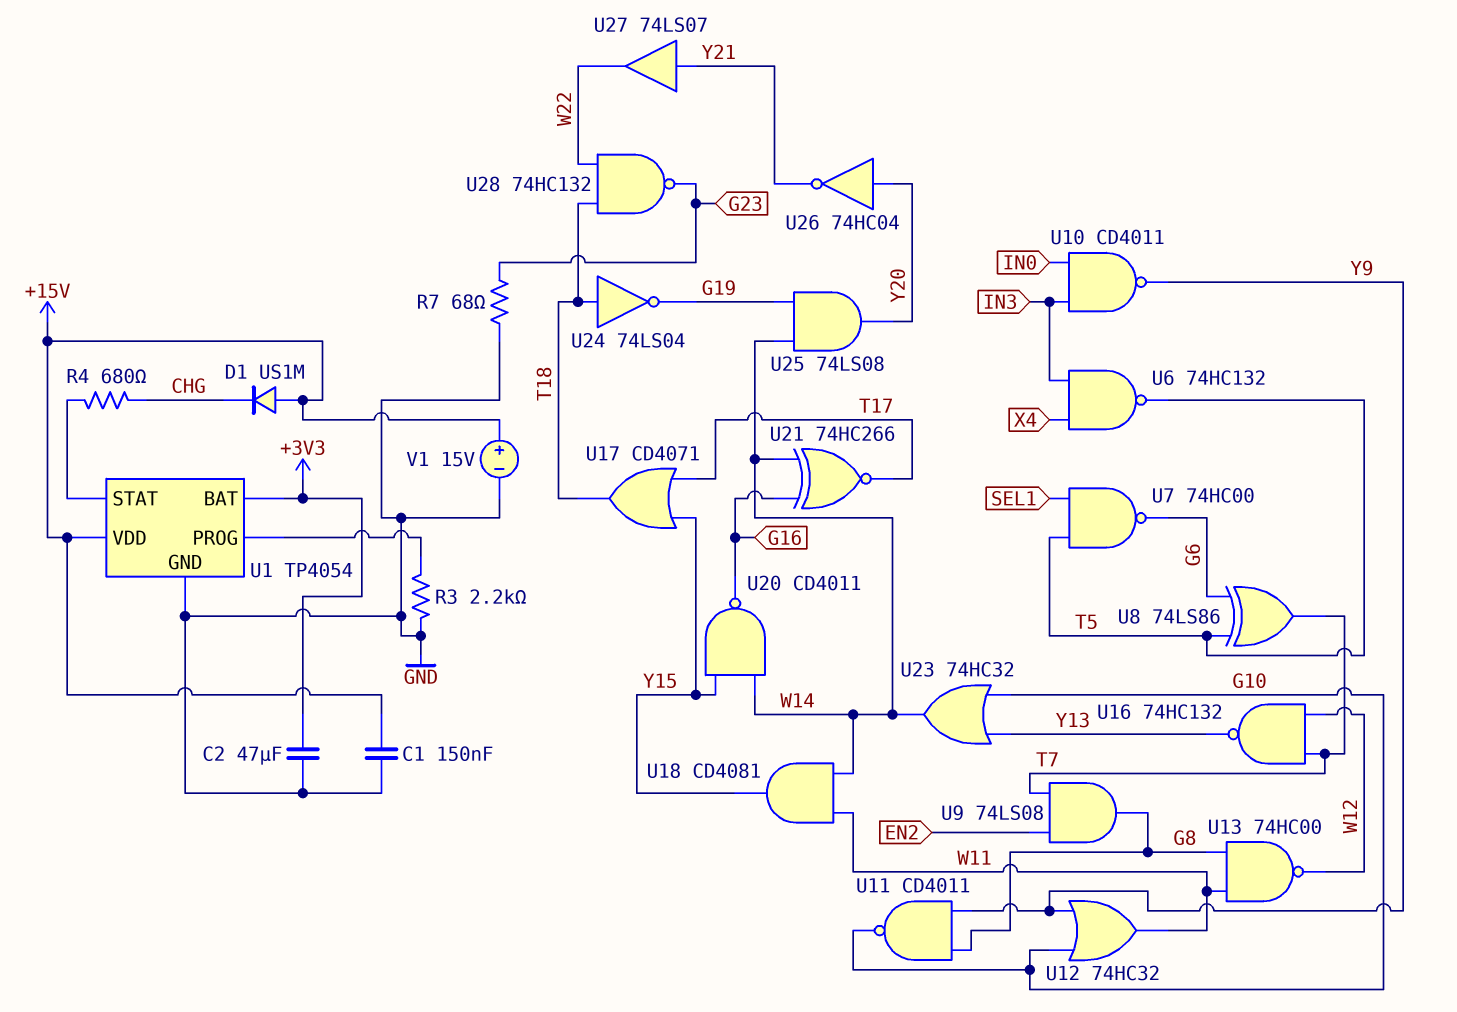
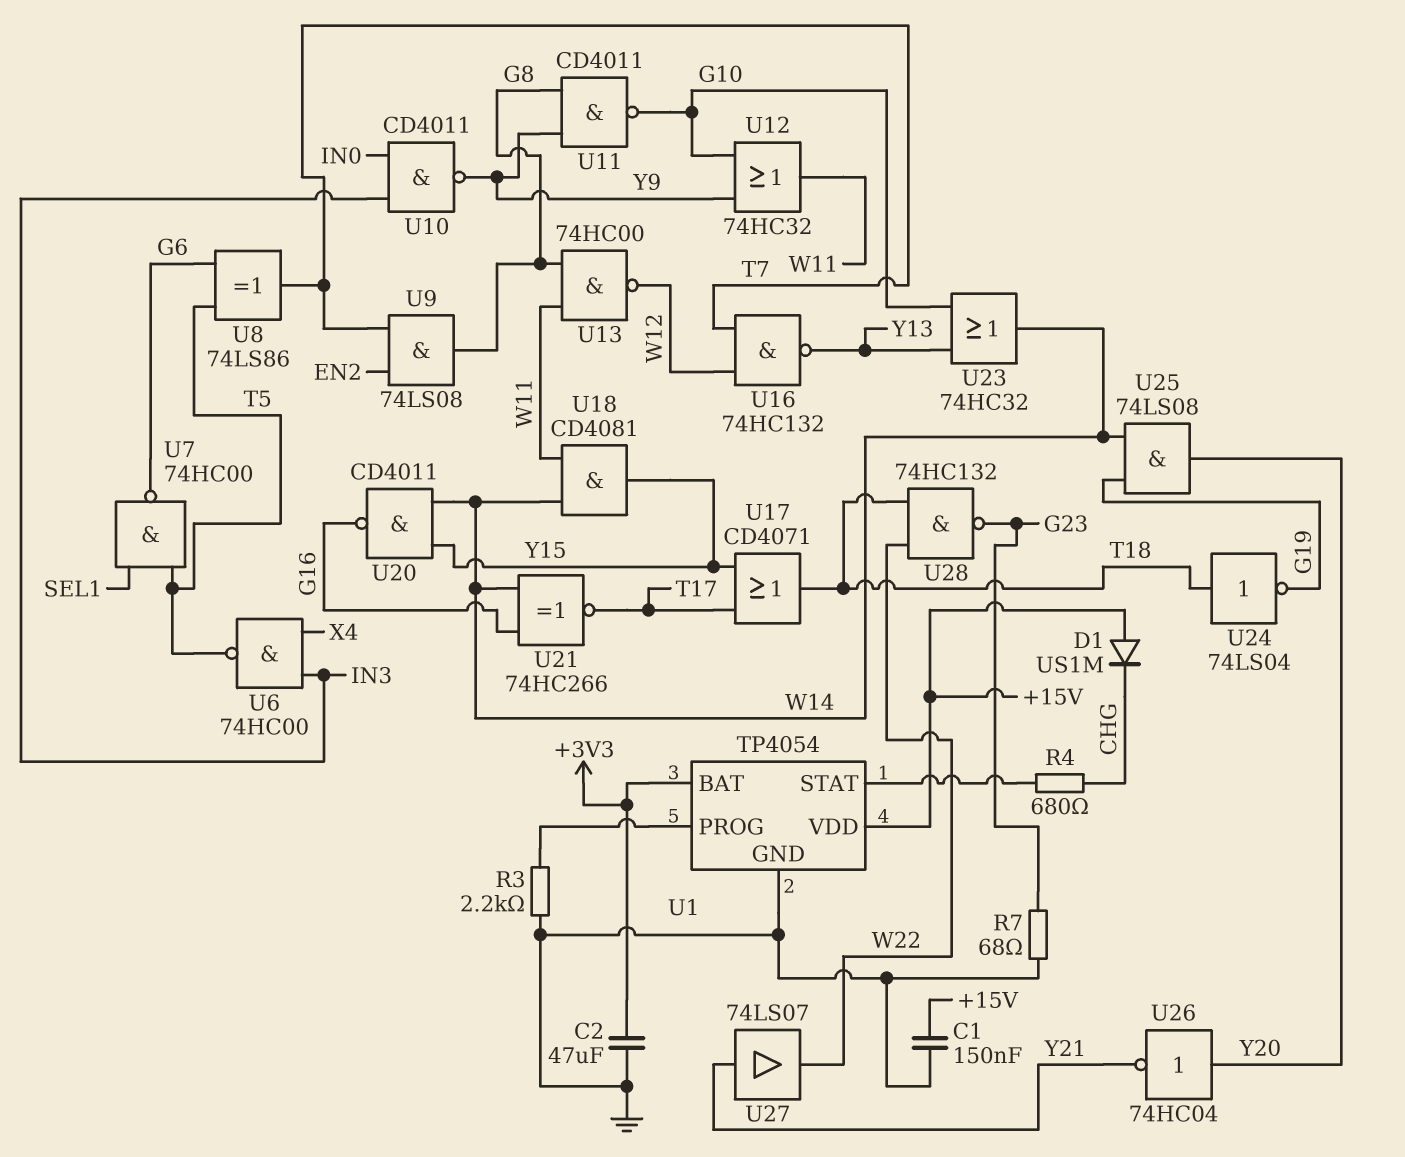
U6: NAND 74HC132 (in IN3, in X4, out T5) -> NAND 74HC00 (in IN3, in X4, out T5)
V1: 15V (plus +15V, minus GND) -> none

